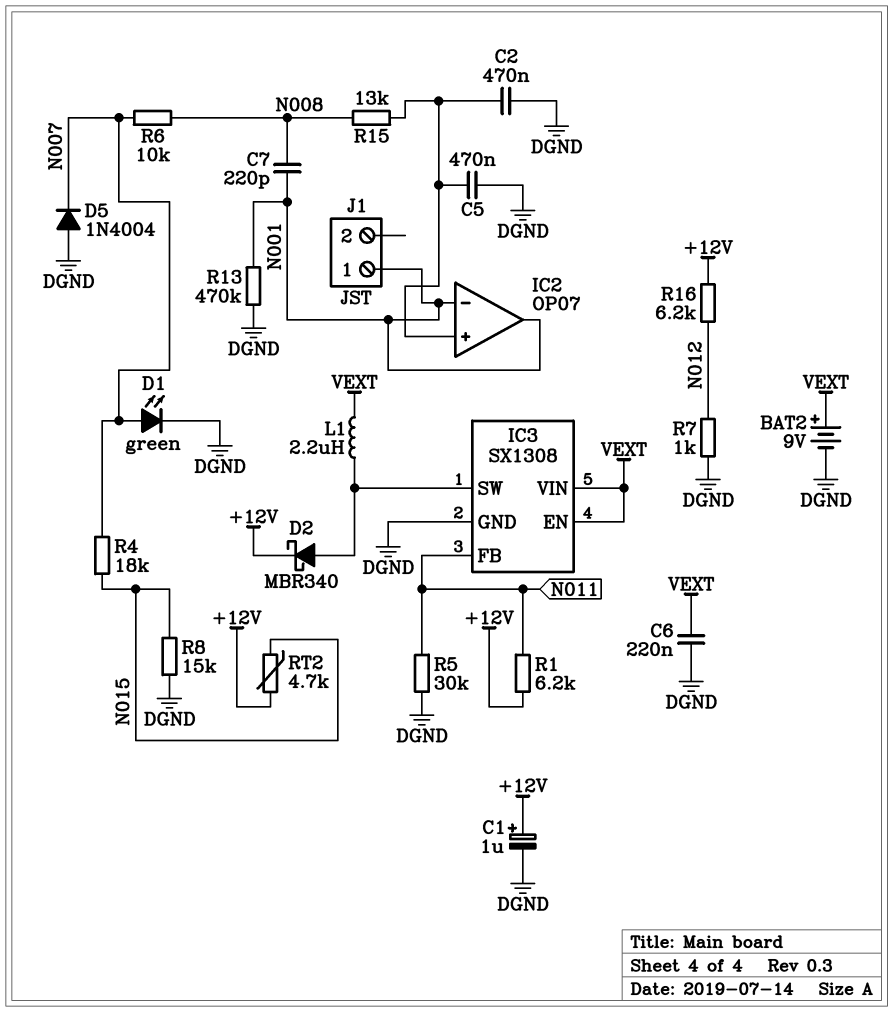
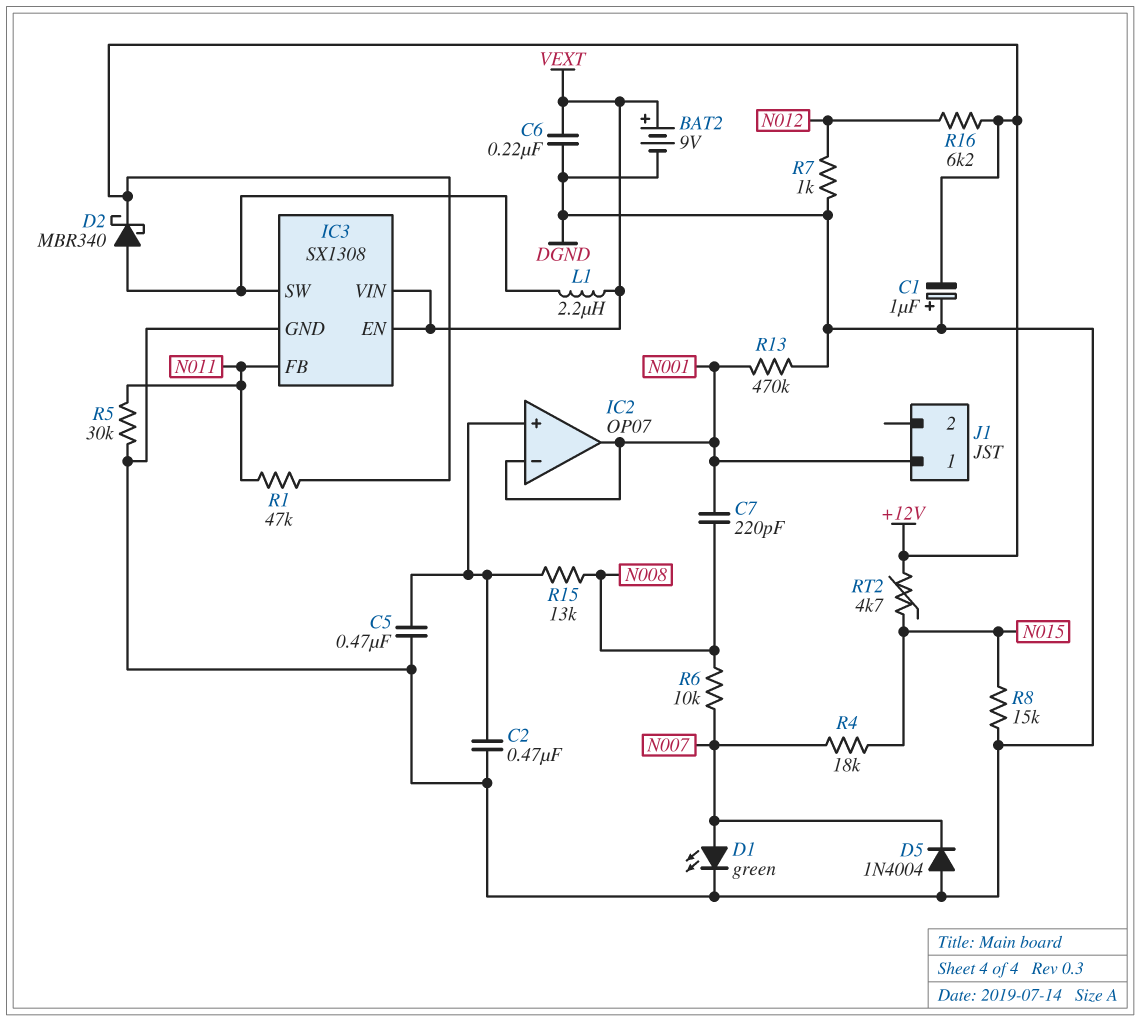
C1: 1uF (plus +12V, minus DGND) -> 1uF (plus DGND, minus +12V)
R1: 6.2k (+12V, N011) -> 47k (+12V, N011)

